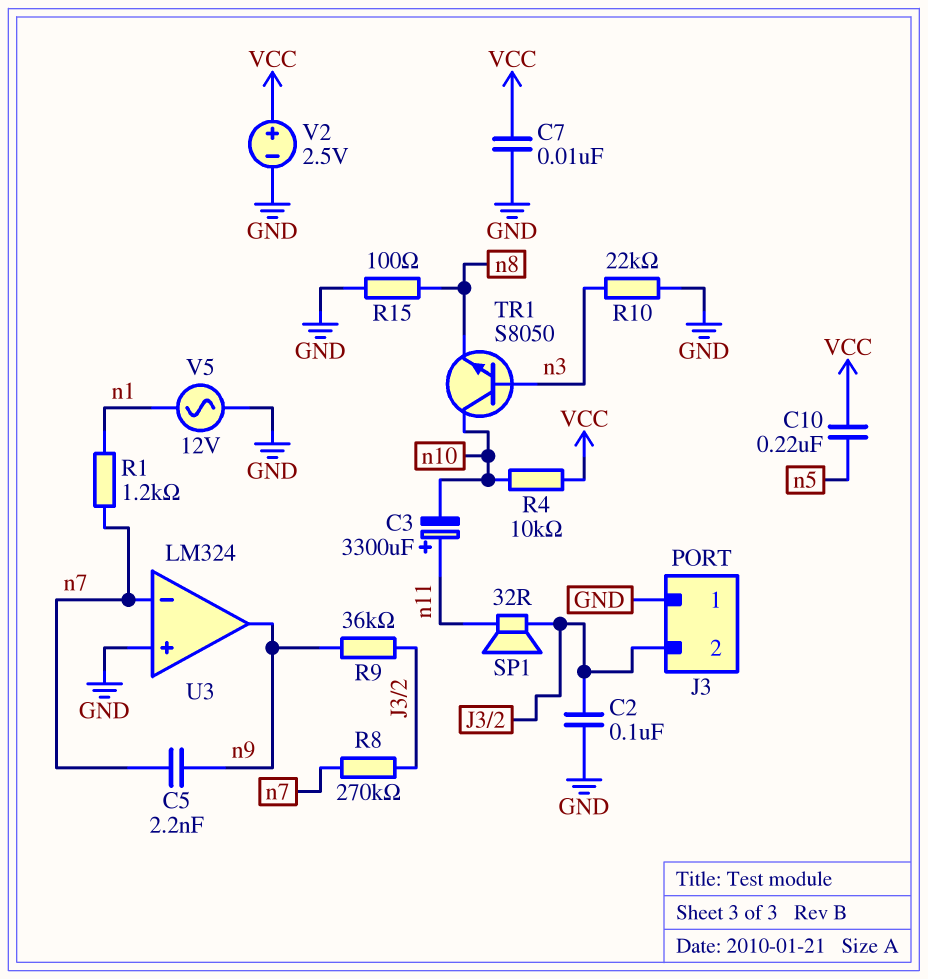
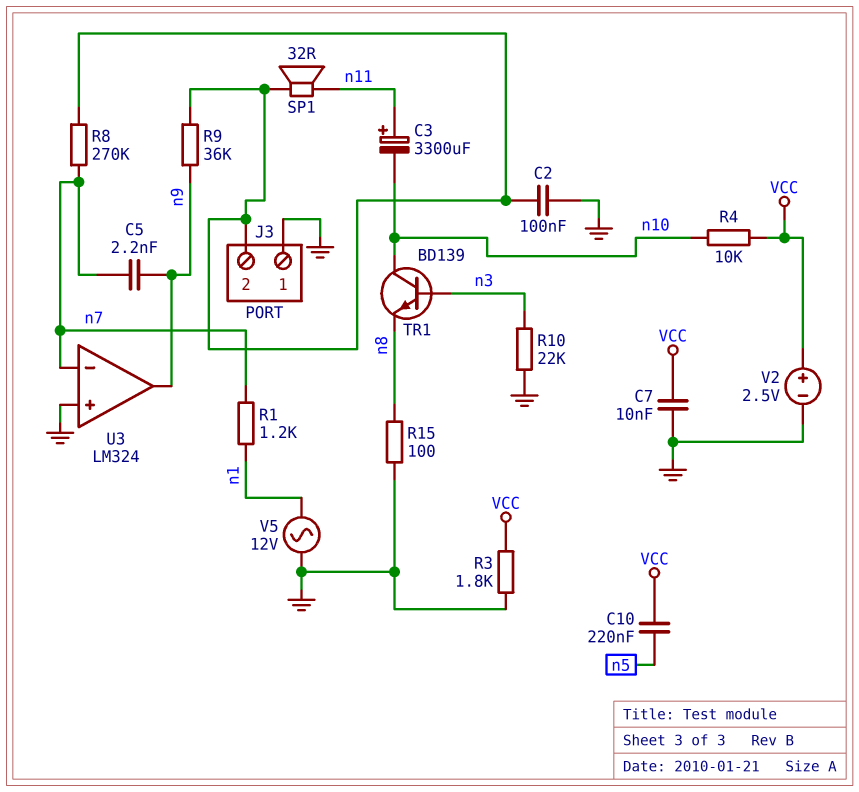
R3: none -> 1.8k (GND, VCC)
TR1: NPN S8050 (B n3, C n10, E n8) -> NPN BD139 (B n3, C n10, E n8)

